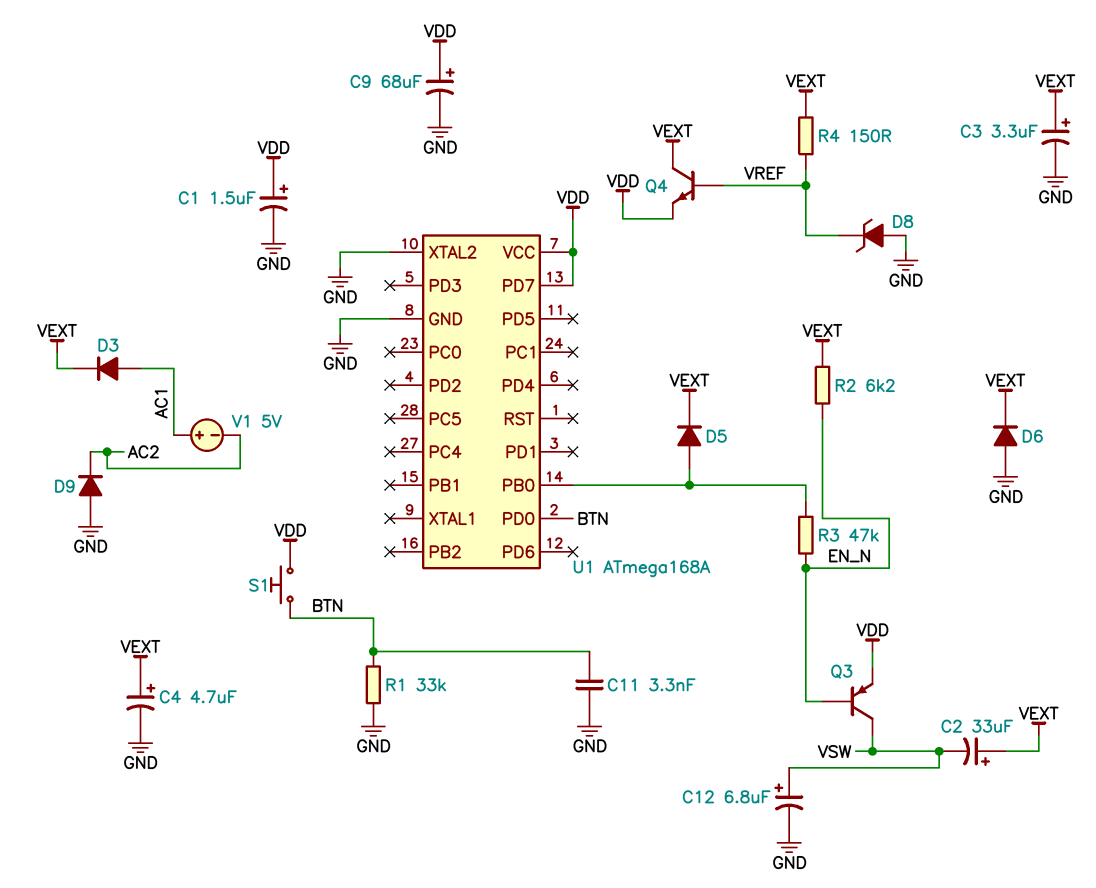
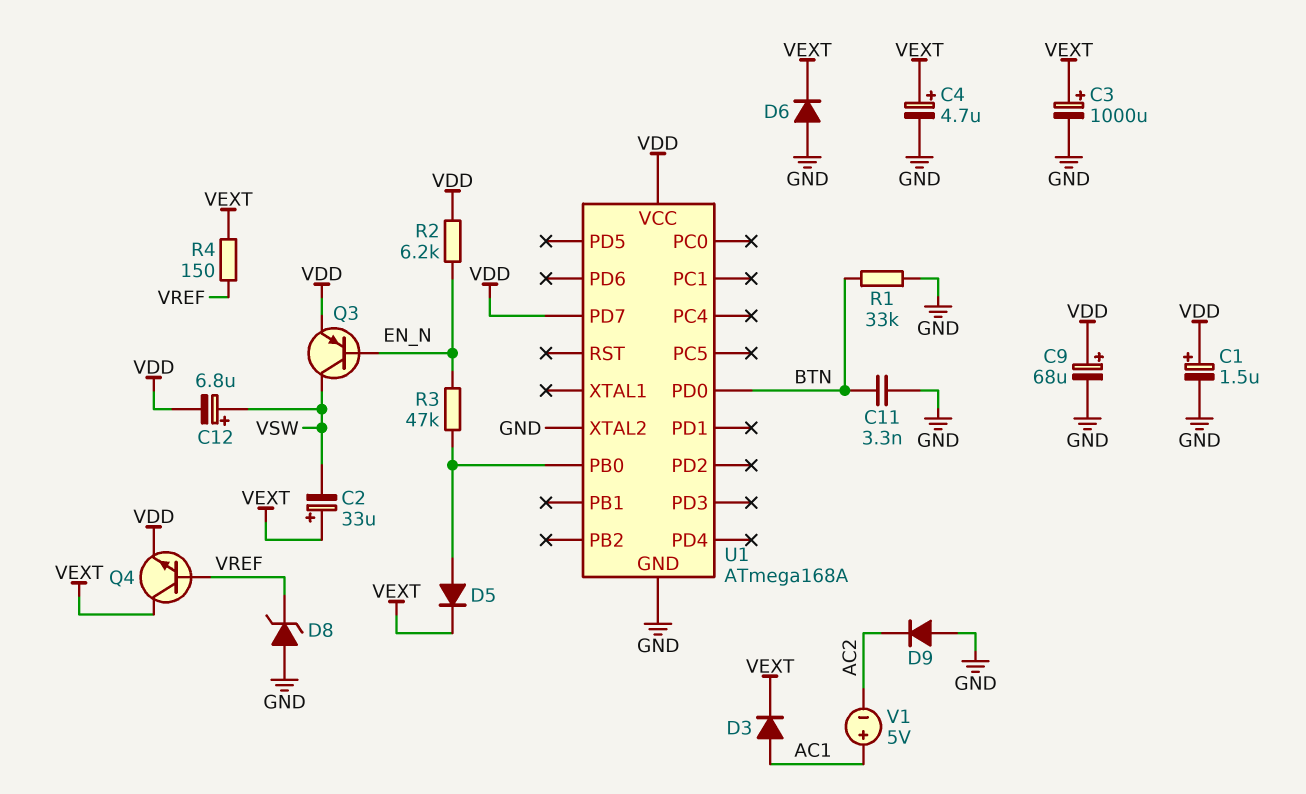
C3: 3.3uF (plus VEXT, minus GND) -> 1000uF (plus VEXT, minus GND)
C12: 6.8uF (plus VSW, minus GND) -> 6.8uF (plus VSW, minus VDD)
R2: 6.2k (EN_N, VEXT) -> 6.2k (EN_N, VDD)
S1: button (BTN, VDD) -> none

